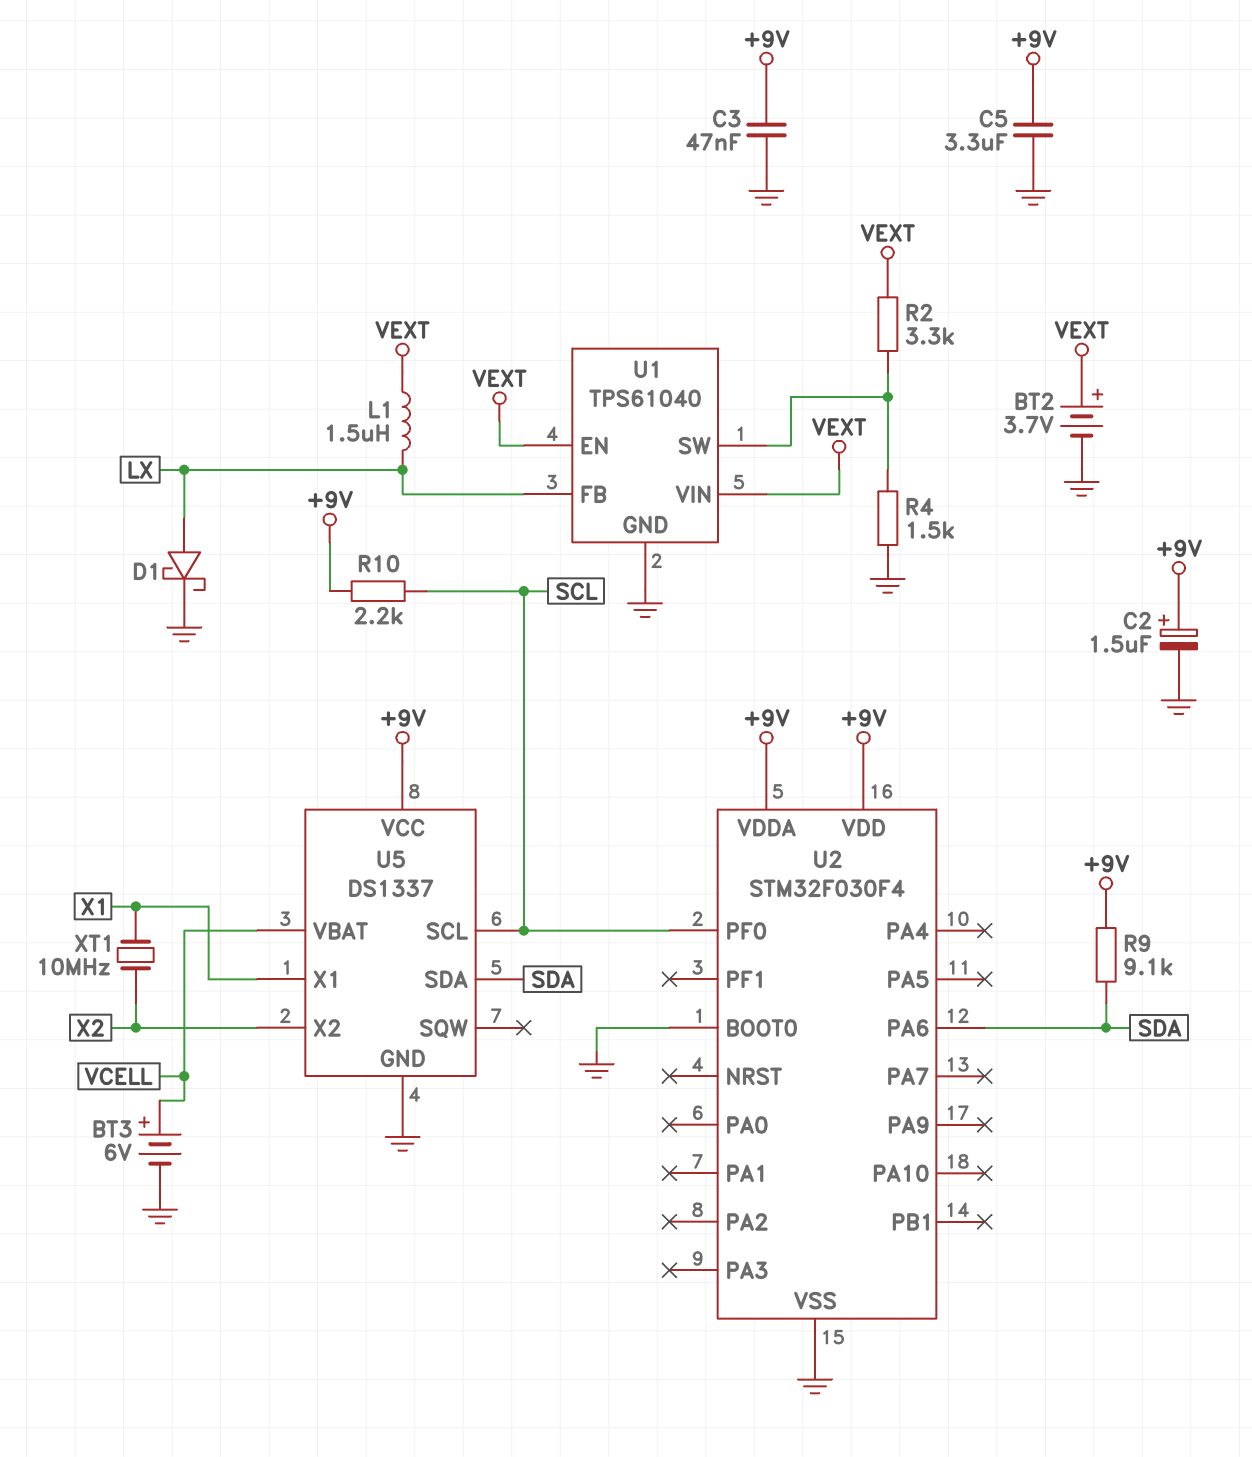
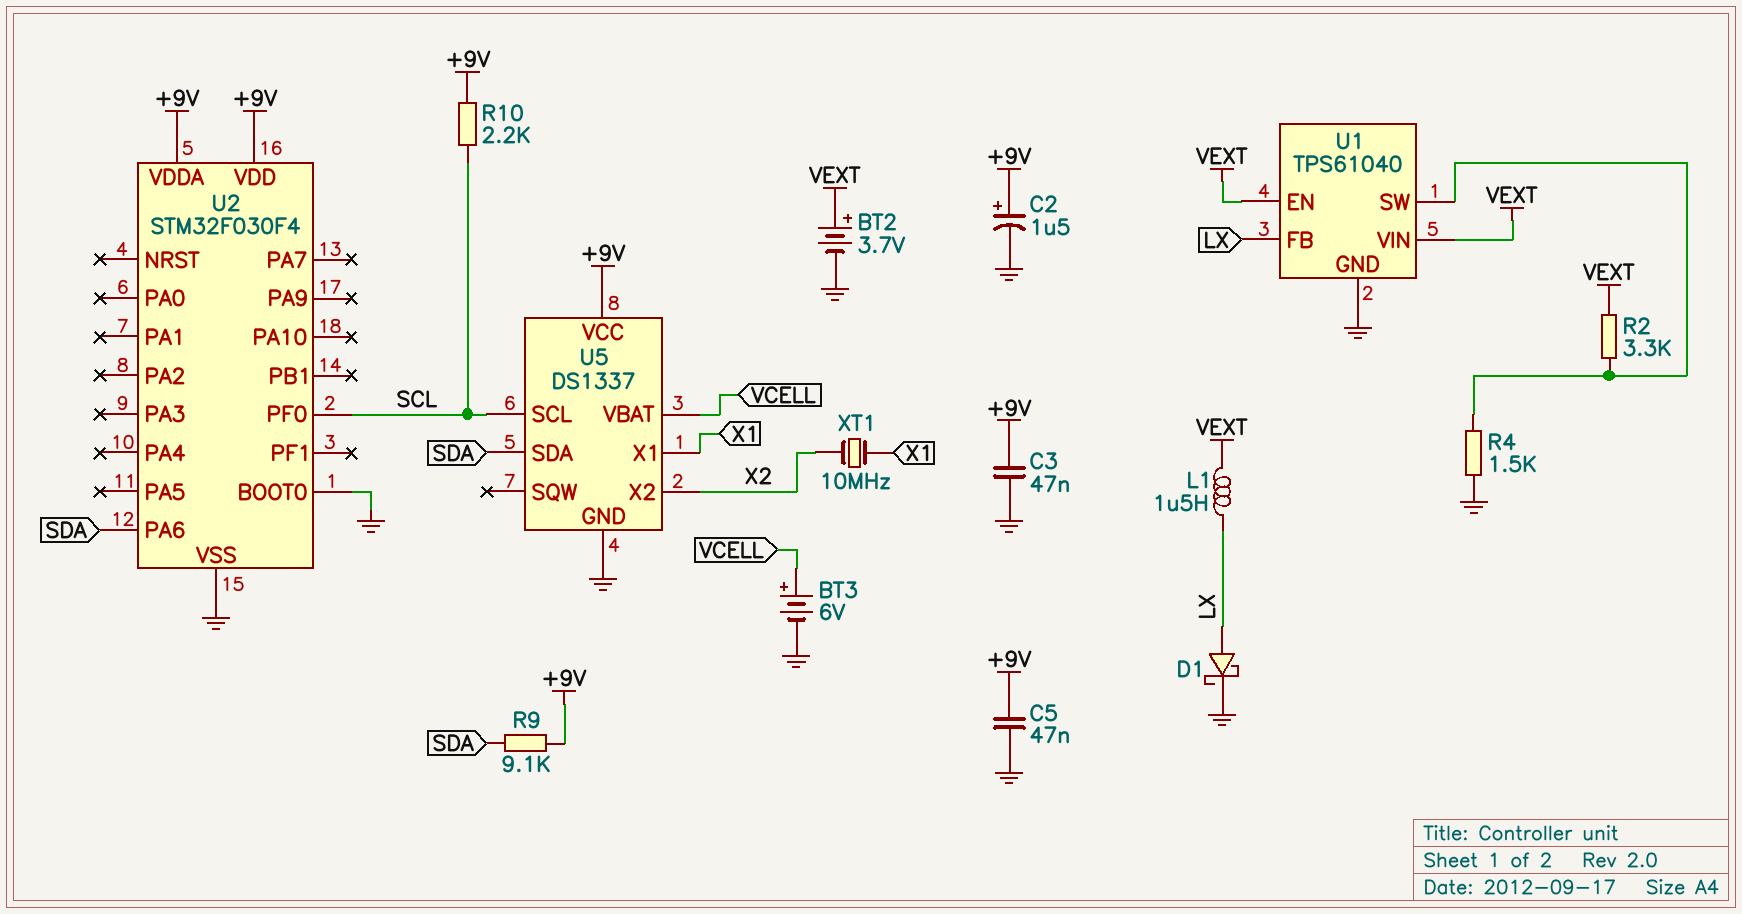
C5: 3.3uF (+9V, GND) -> 47nF (+9V, GND)

